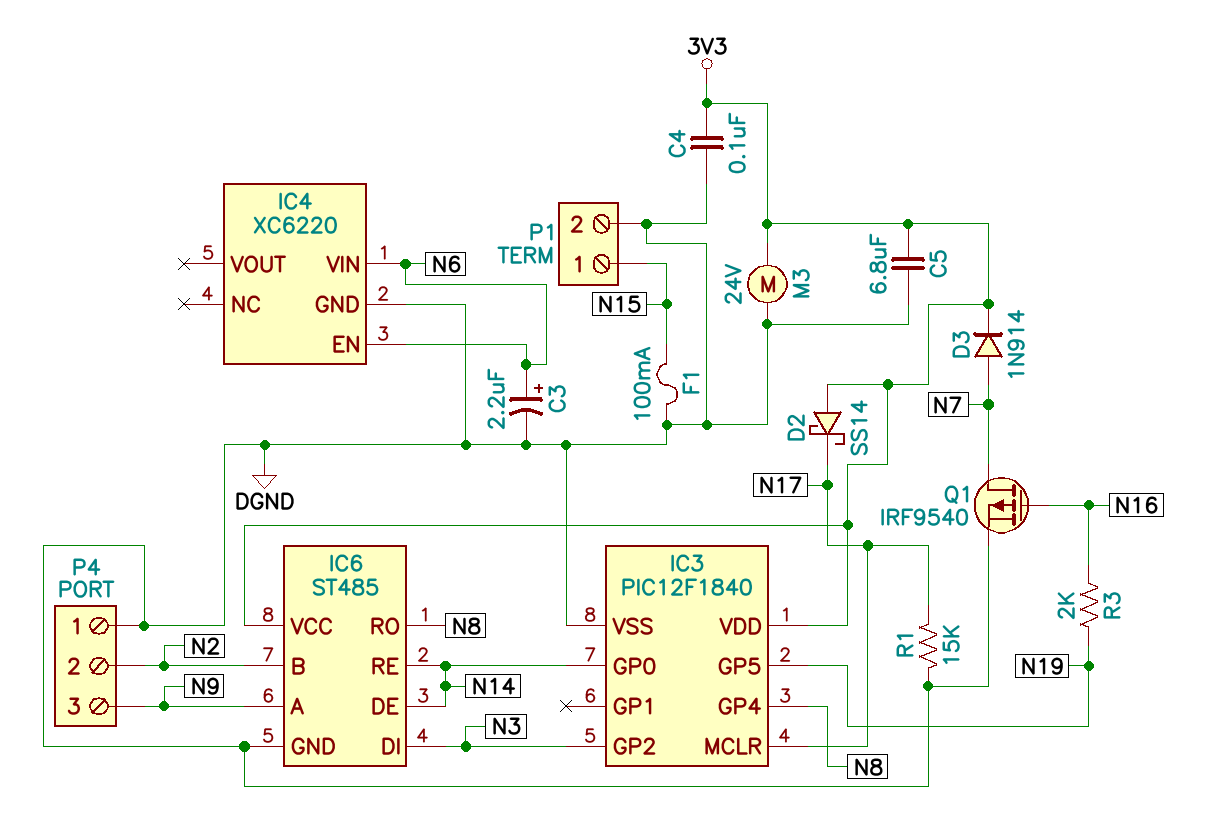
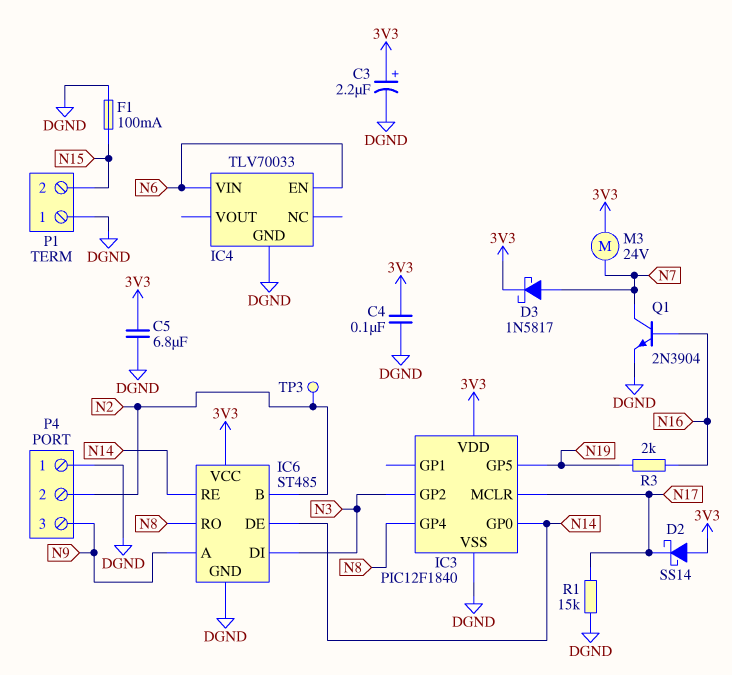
C3: 2.2uF (plus N6, minus DGND) -> 2.2uF (plus 3V3, minus DGND)
D3: diode 1N914 (A N7, K 3V3) -> schottky 1N5817 (A N7, K 3V3)
IC4: XC6220 -> TLV70033
M3: motor 24V (3V3, DGND) -> motor 24V (3V3, N7)
P1 pin 1: N15 -> DGND
P1 pin 2: DGND -> N15
Q1: PMOS IRF9540 (G N16, D N7, S DGND) -> NPN 2N3904 (B N16, C N7, E DGND)
TP3: none -> test point (N2)

